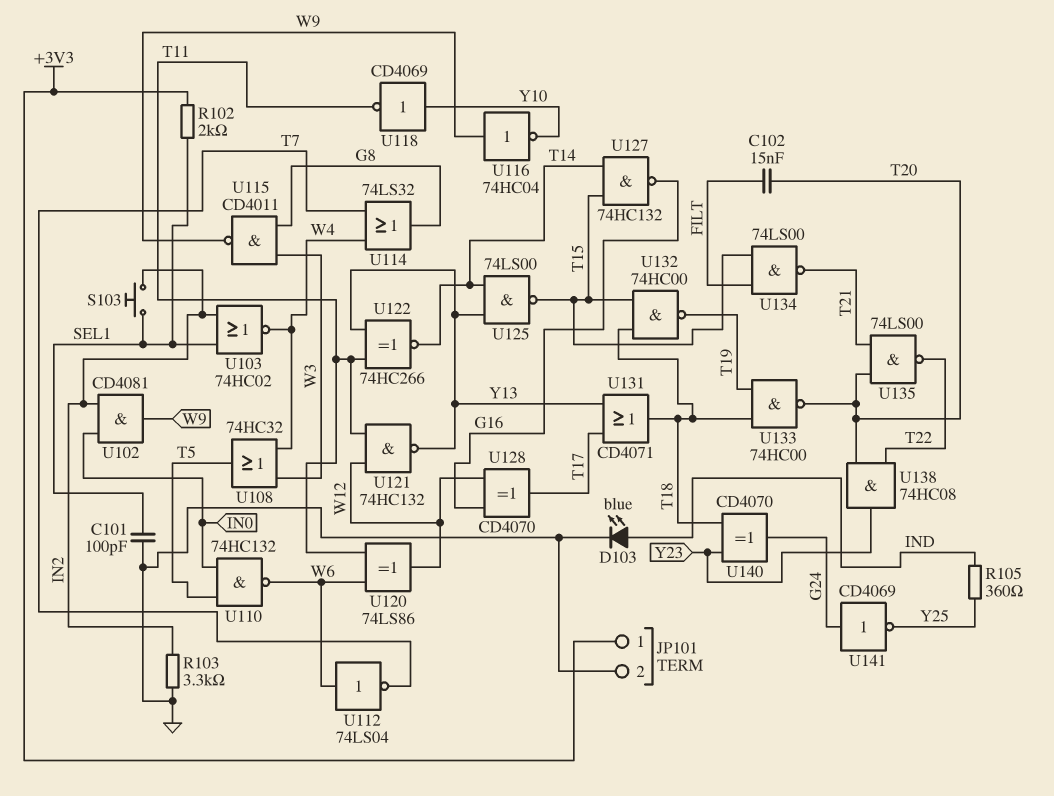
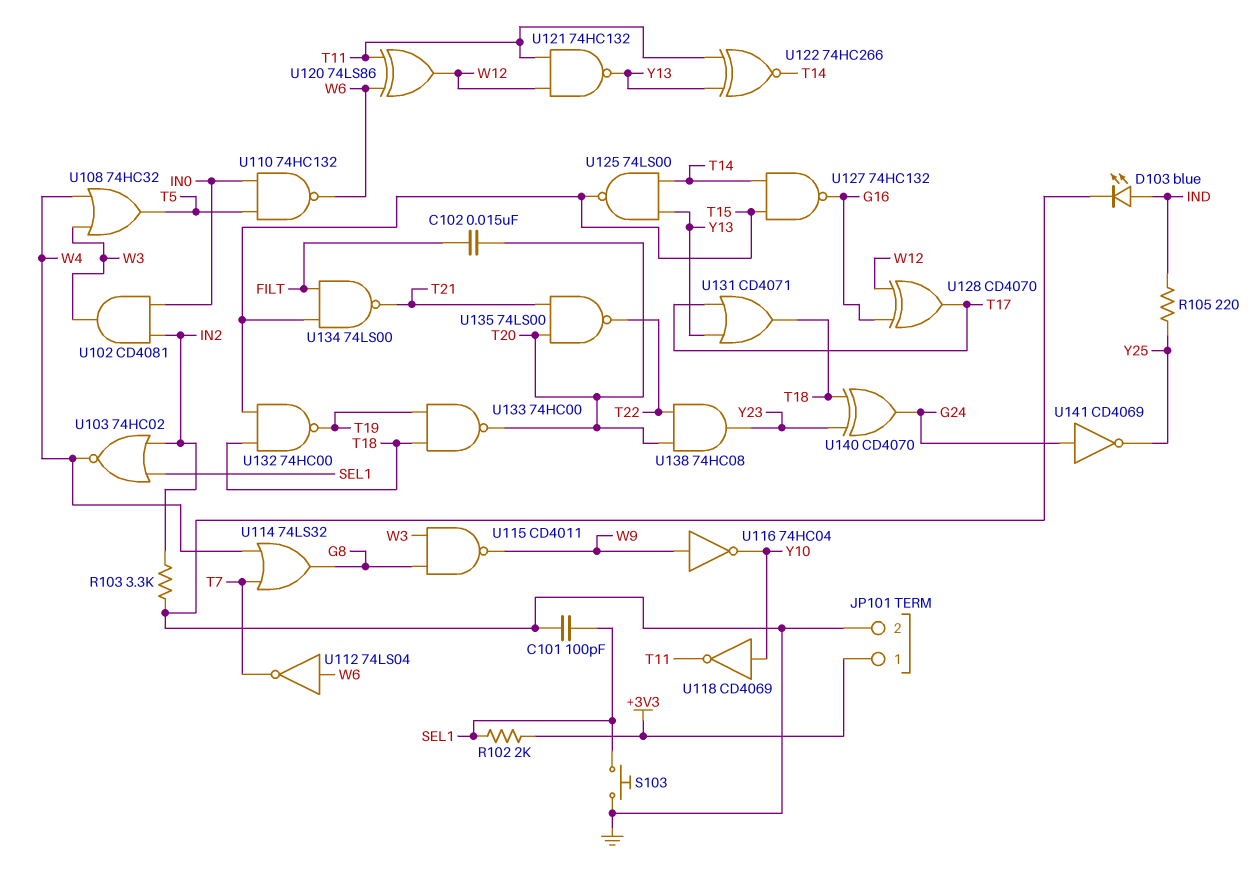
R105: 360 (IND, Y25) -> 220 (IND, Y25)
S103: button (IN2, SEL1) -> button (GND, SEL1)
U102: AND CD4081 (in IN0, in IN2, out W9) -> AND CD4081 (in IN0, in IN2, out W3)

